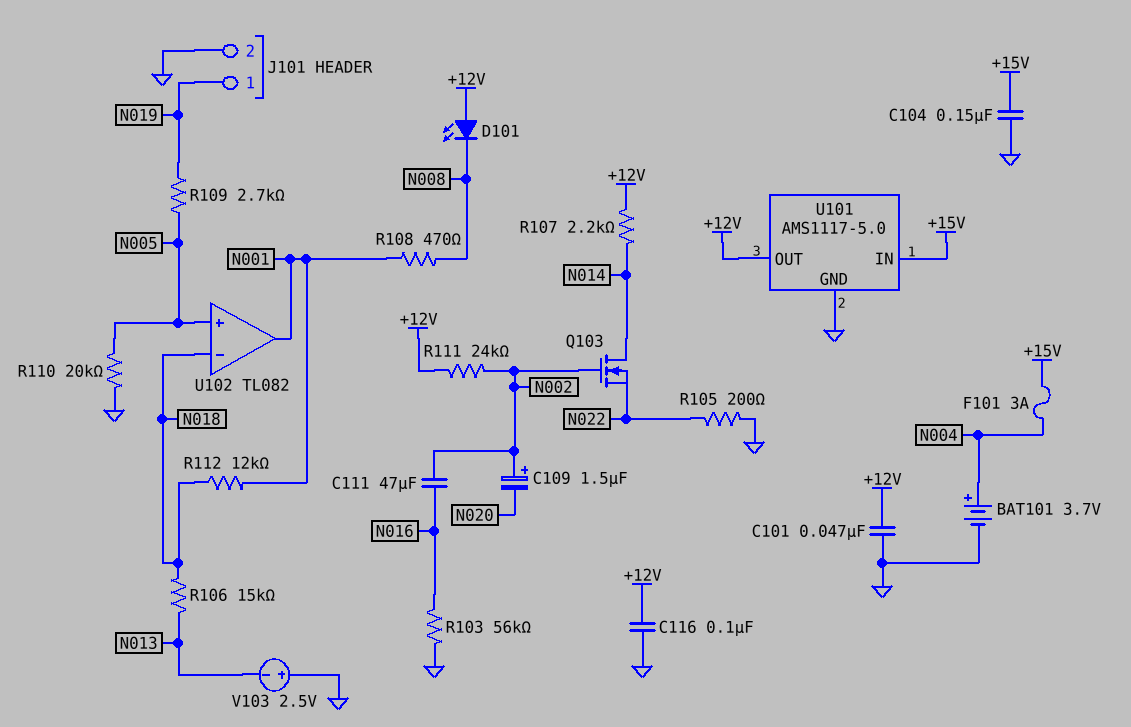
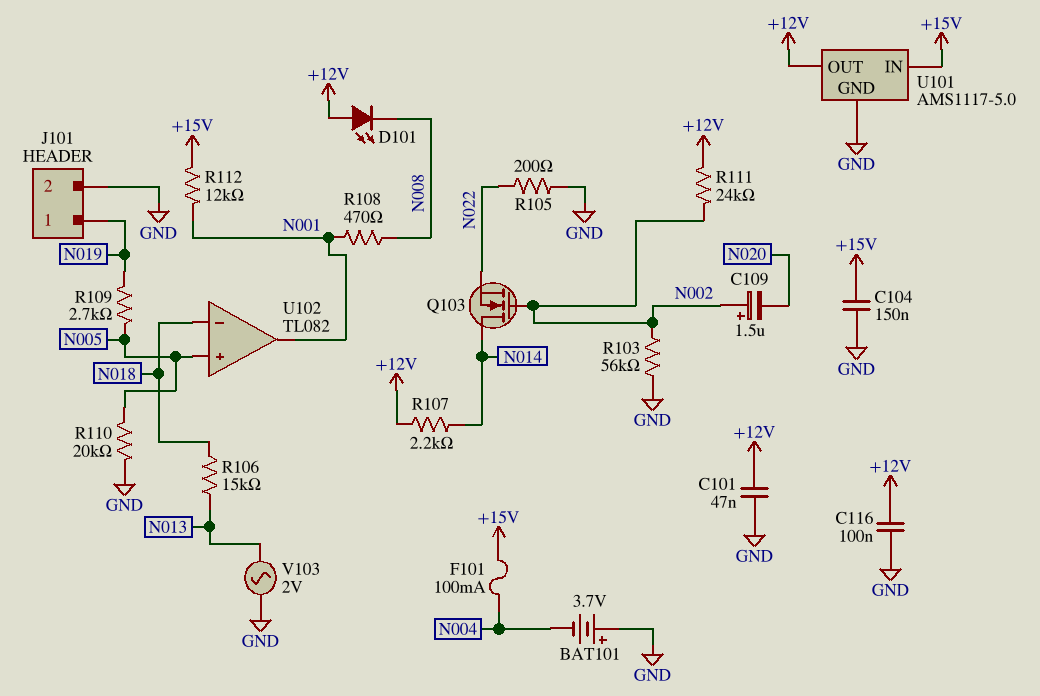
BAT101: 3.7V (plus N004, minus GND) -> 3.7V (plus GND, minus N004)
C111: 47uF (N002, N016) -> none
F101: 3A (+15V, N004) -> 100mA (+15V, N004)
R103: 56k (GND, N016) -> 56k (GND, N002)
R112: 12k (N001, N018) -> 12k (+15V, N001)
V103: 2.5V (plus GND, minus N013) -> AC 2V (GND, N013)

